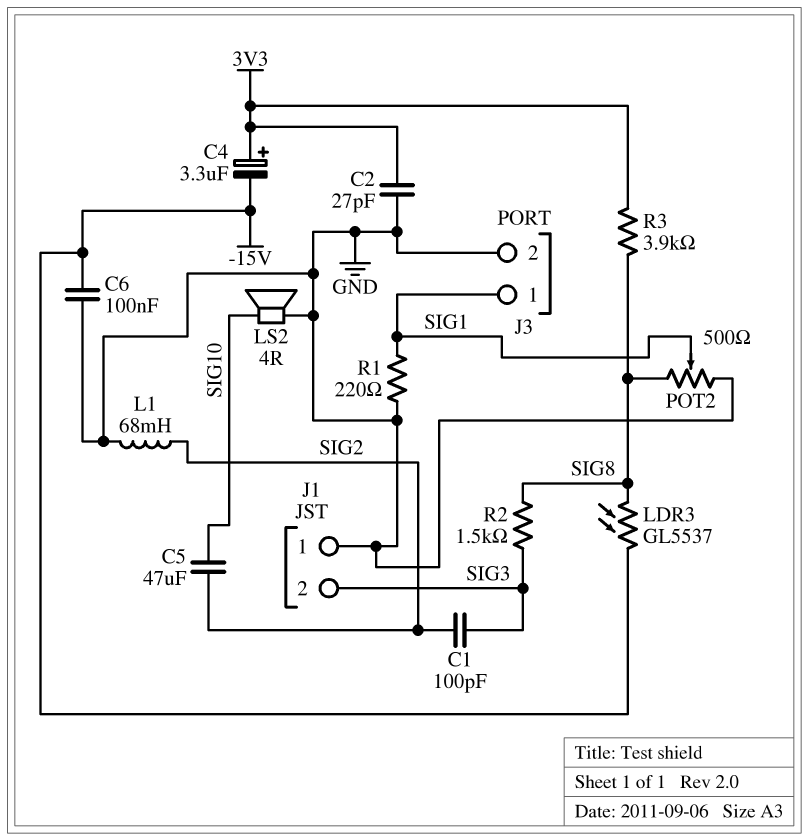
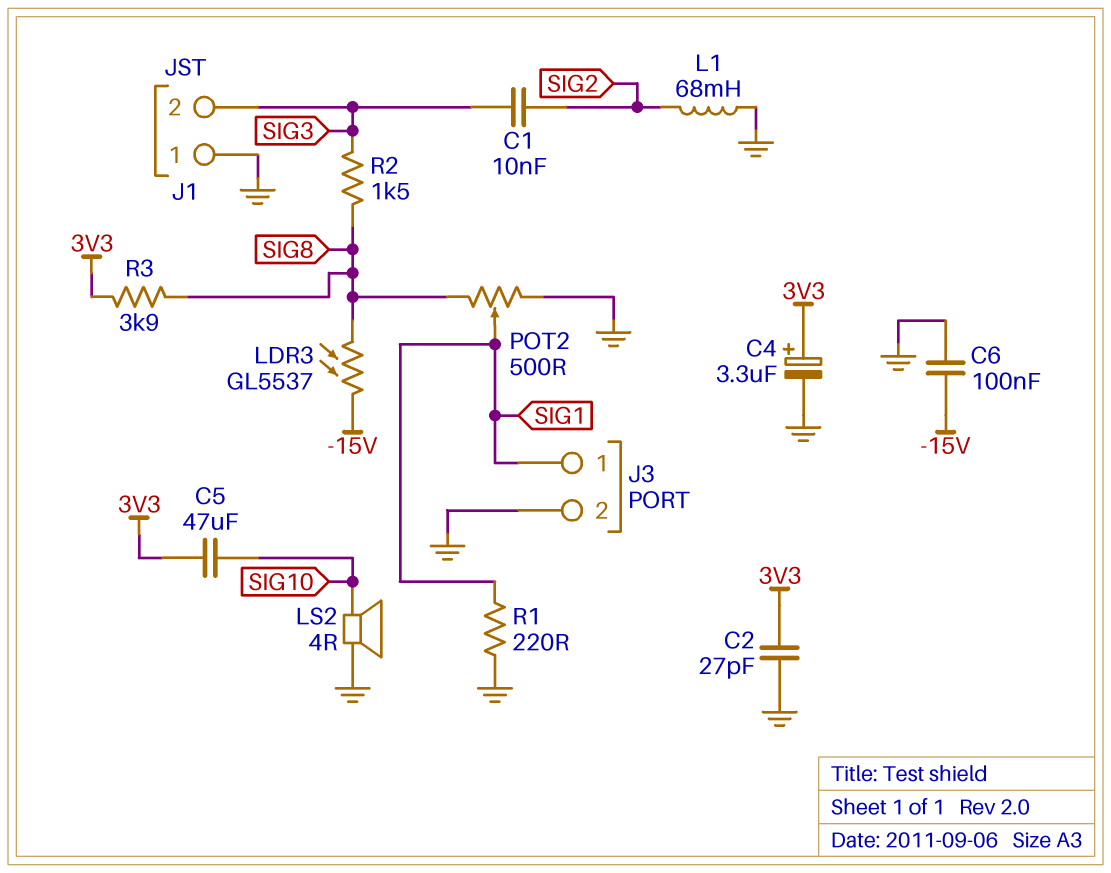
C1: 100pF (SIG2, SIG3) -> 10nF (SIG2, SIG3)
C4: 3.3uF (plus 3V3, minus -15V) -> 3.3uF (plus 3V3, minus GND)
C5: 47uF (SIG2, SIG10) -> 47uF (3V3, SIG10)

